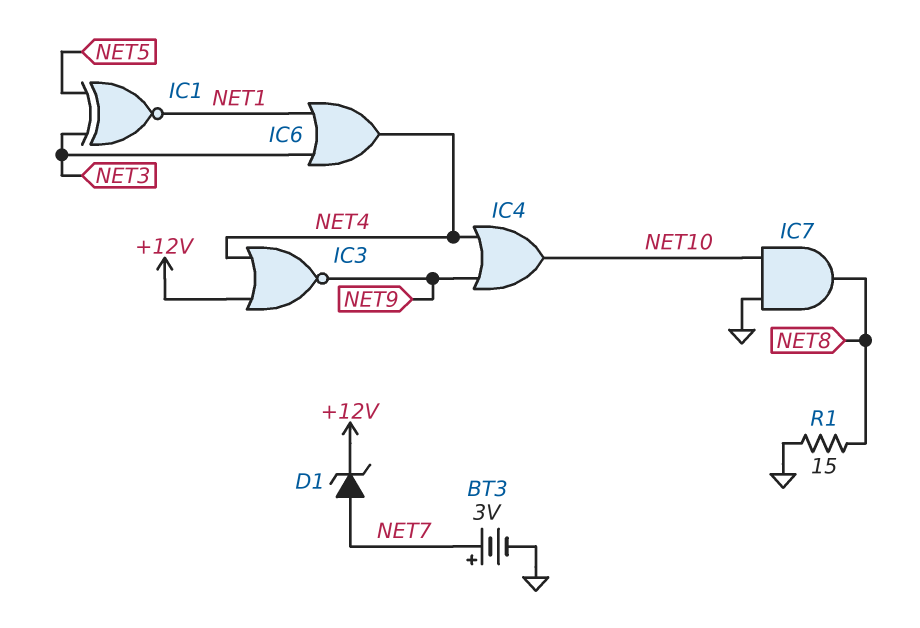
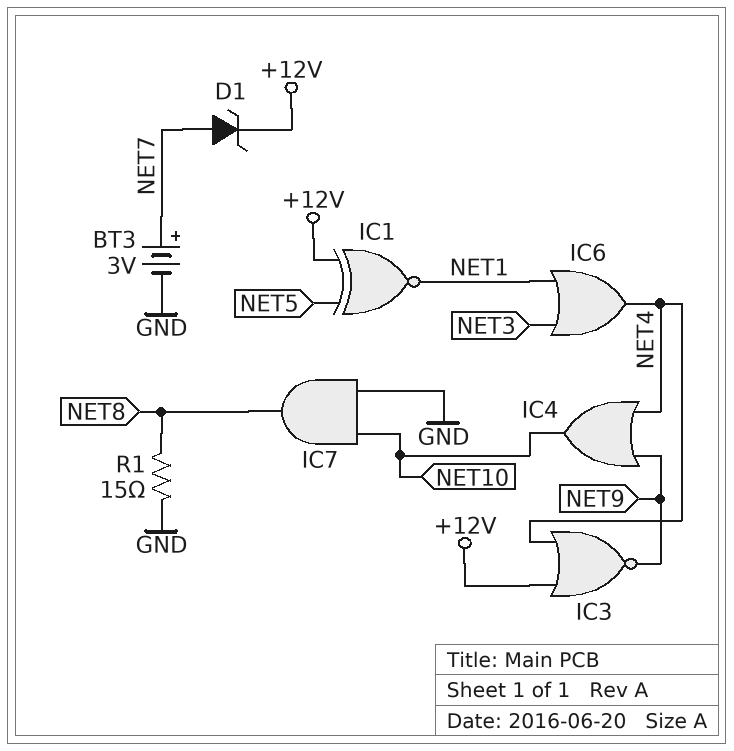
IC1: XNOR (in NET3, in NET5, out NET1) -> XNOR (in +12V, in NET5, out NET1)

